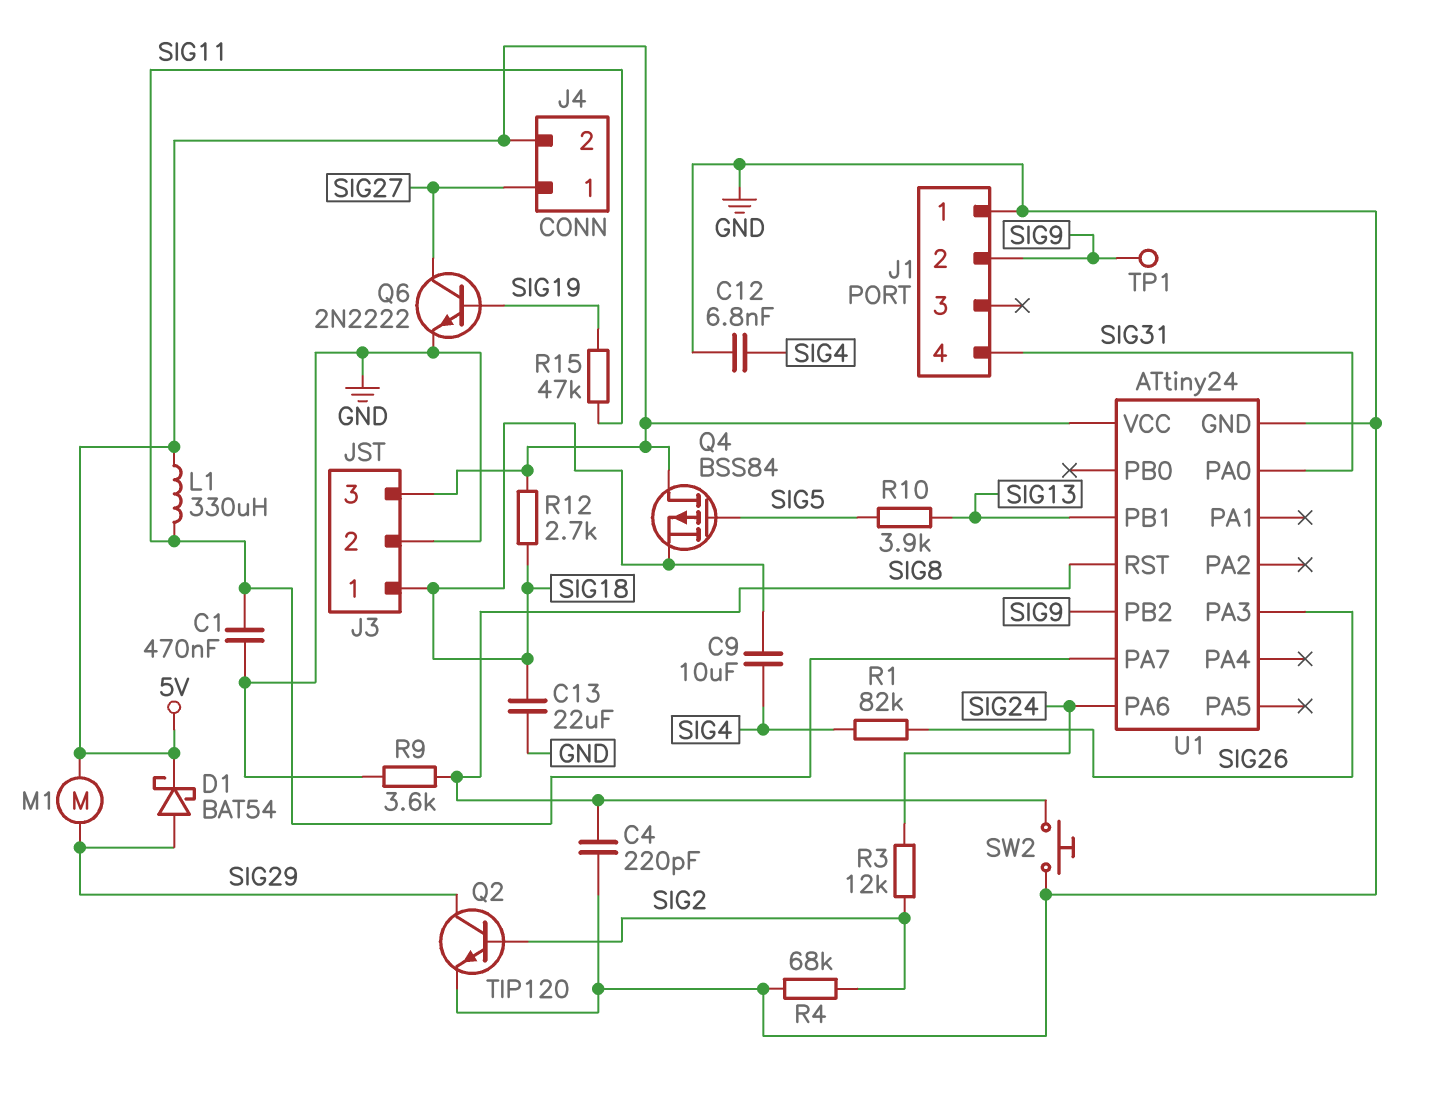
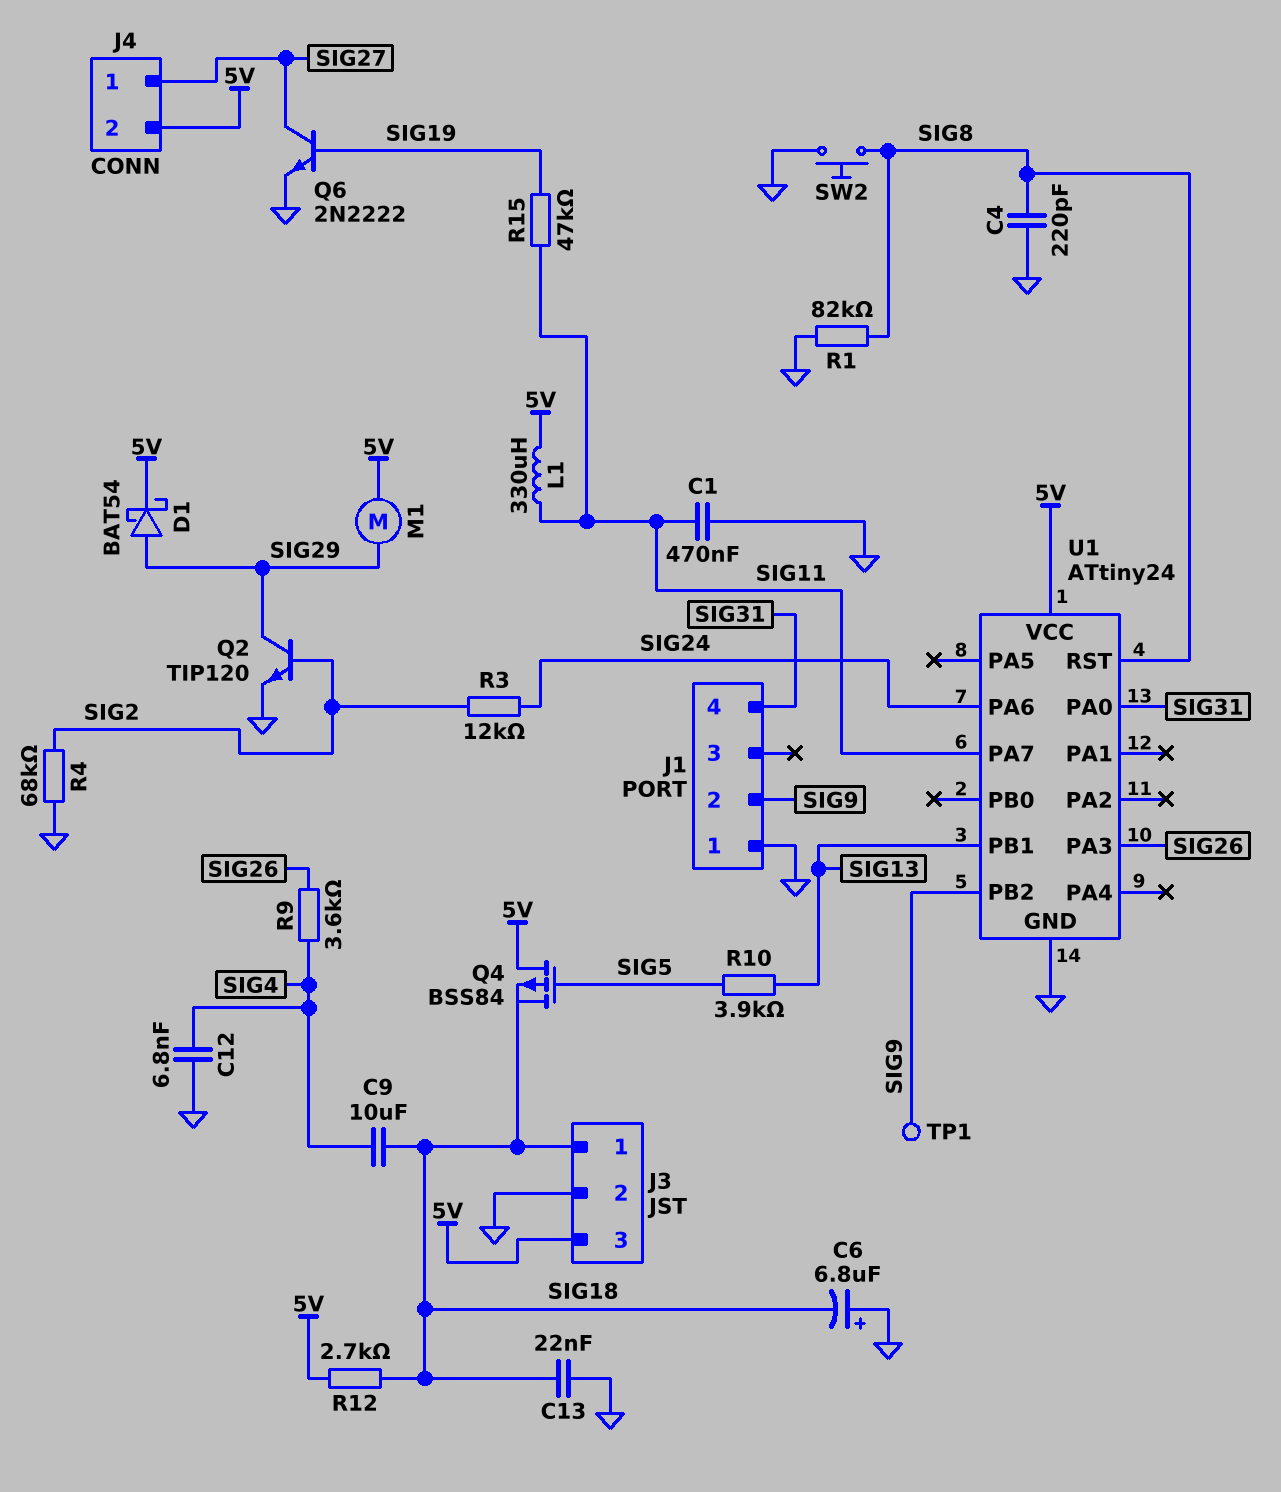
C6: none -> 6.8uF (plus GND, minus SIG18)
C13: 22uF (GND, SIG18) -> 22nF (GND, SIG18)
R1: 82k (SIG4, SIG26) -> 82k (GND, SIG8)
R9: 3.6k (GND, SIG8) -> 3.6k (SIG4, SIG26)

